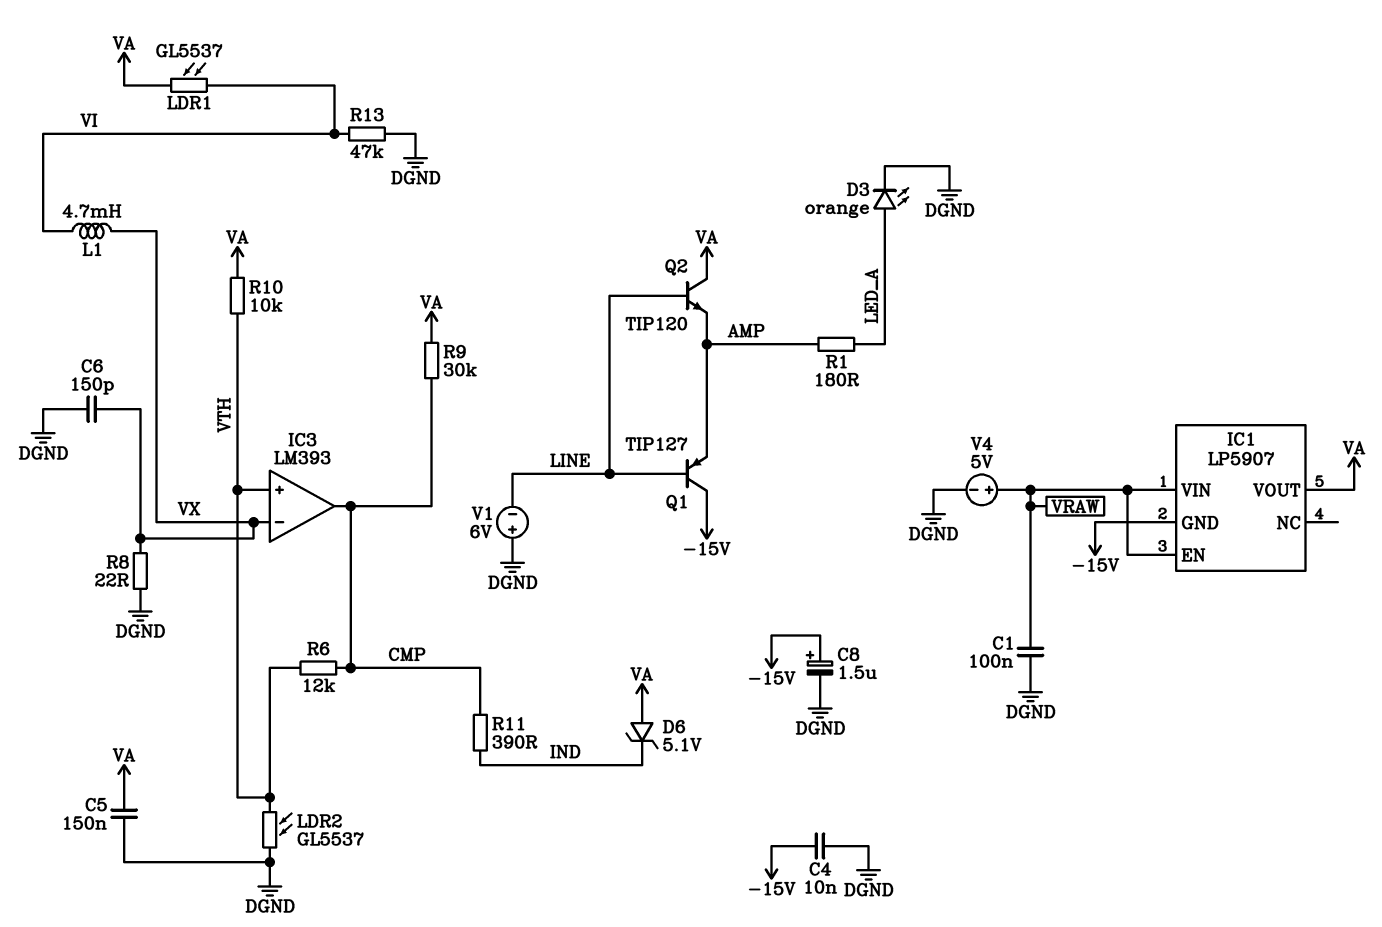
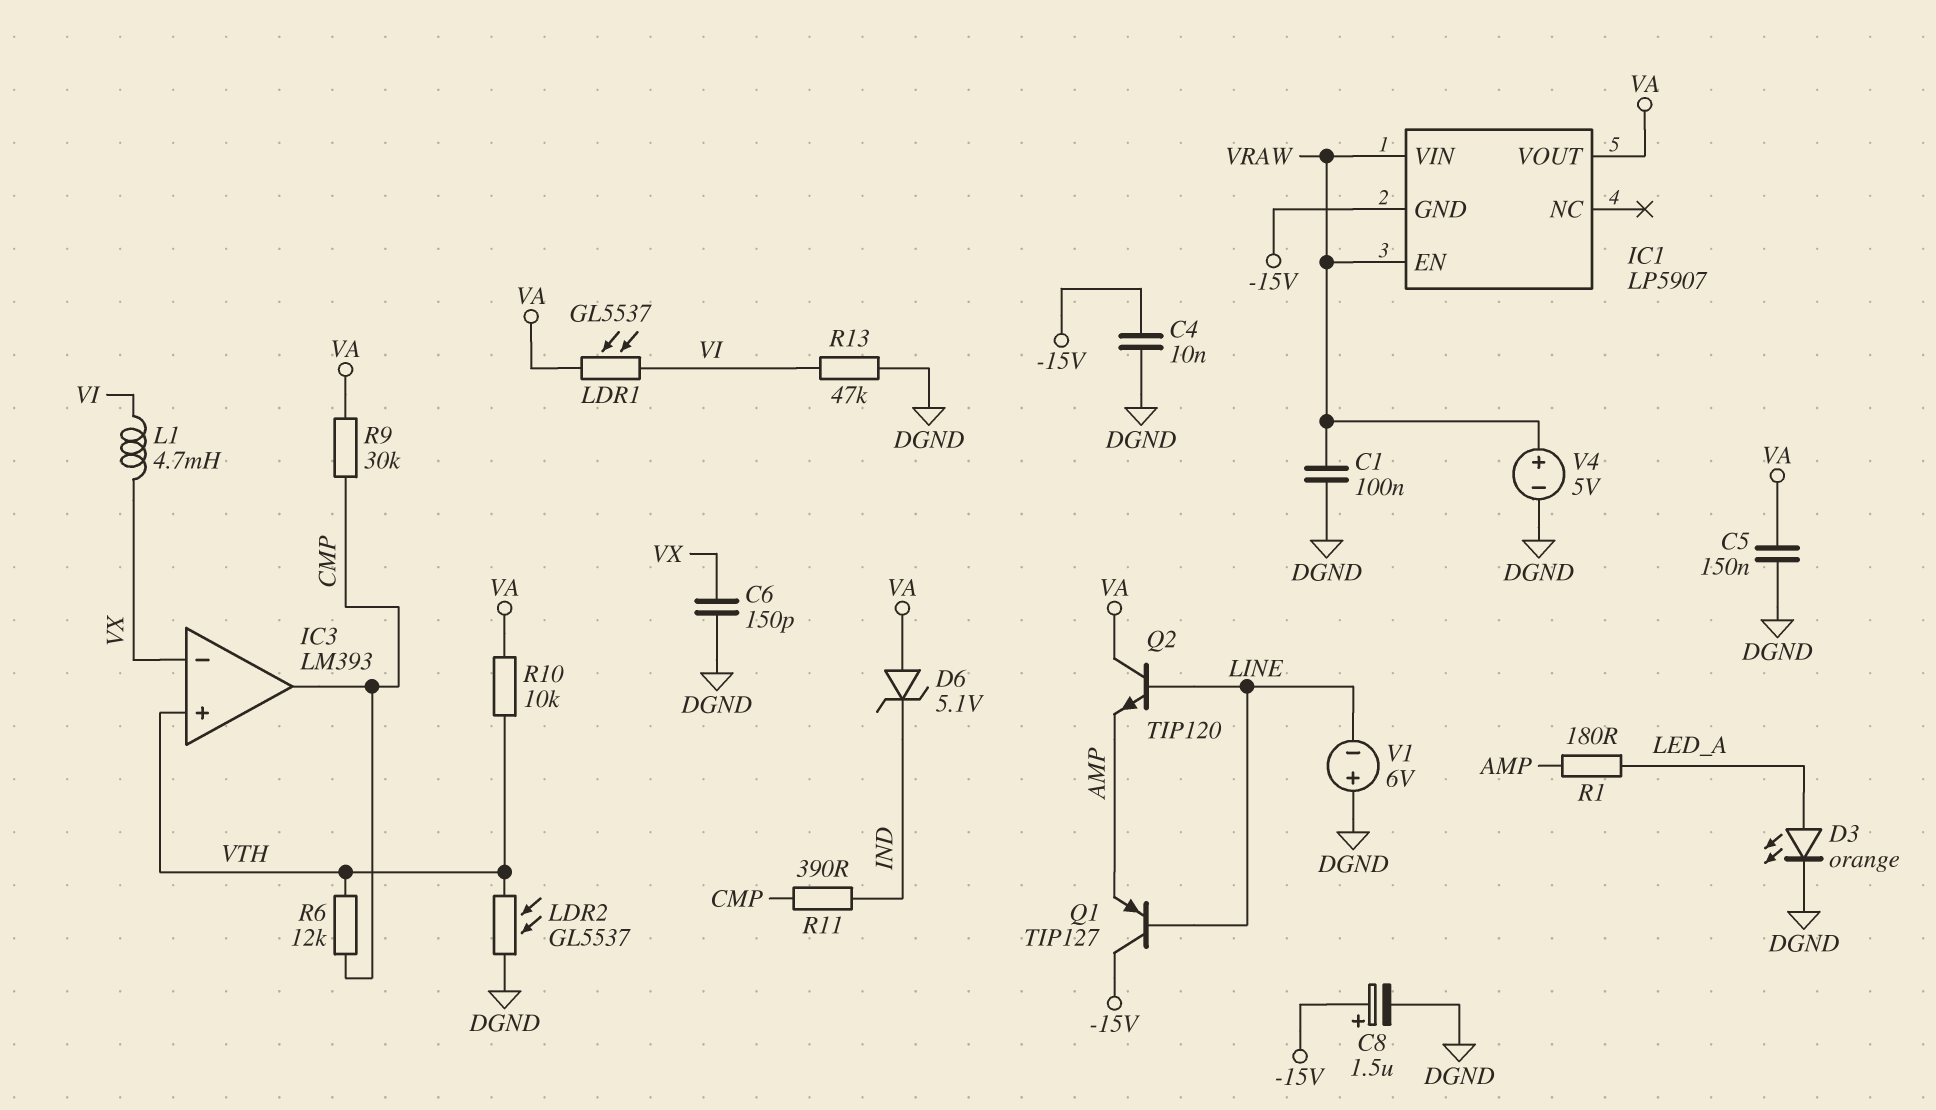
R8: 22 (DGND, VX) -> none

